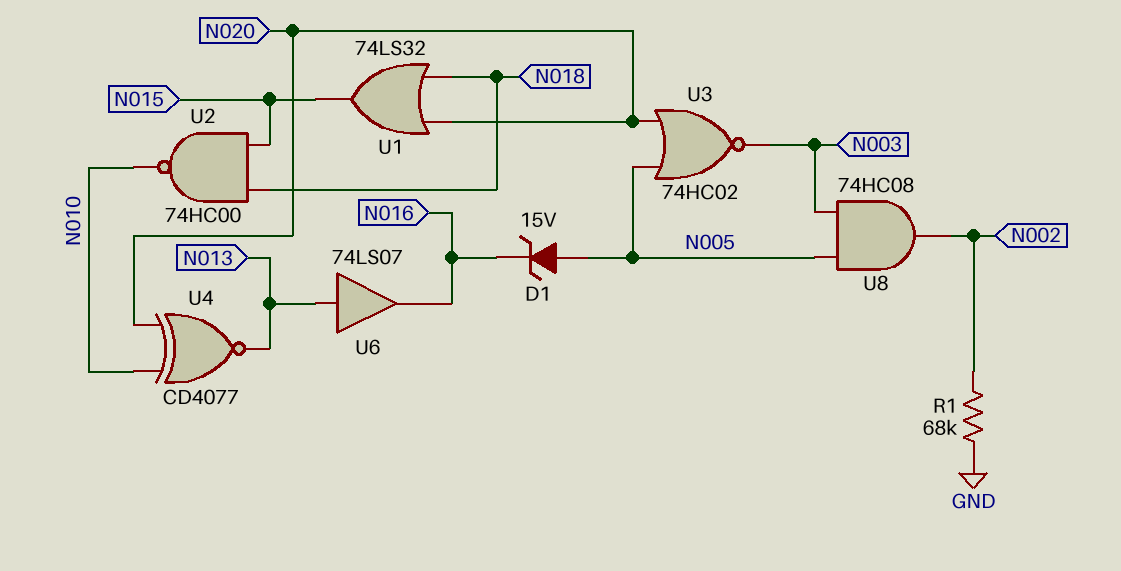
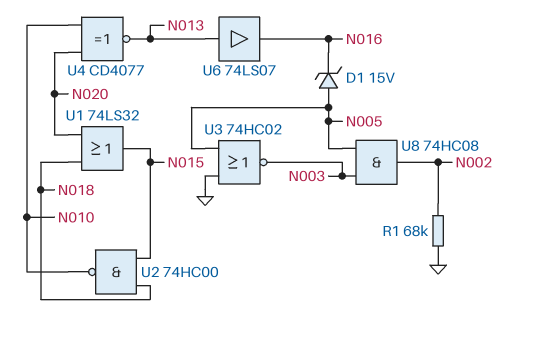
U3: NOR 74HC02 (in N005, in N020, out N003) -> NOR 74HC02 (in GND, in N005, out N003)

